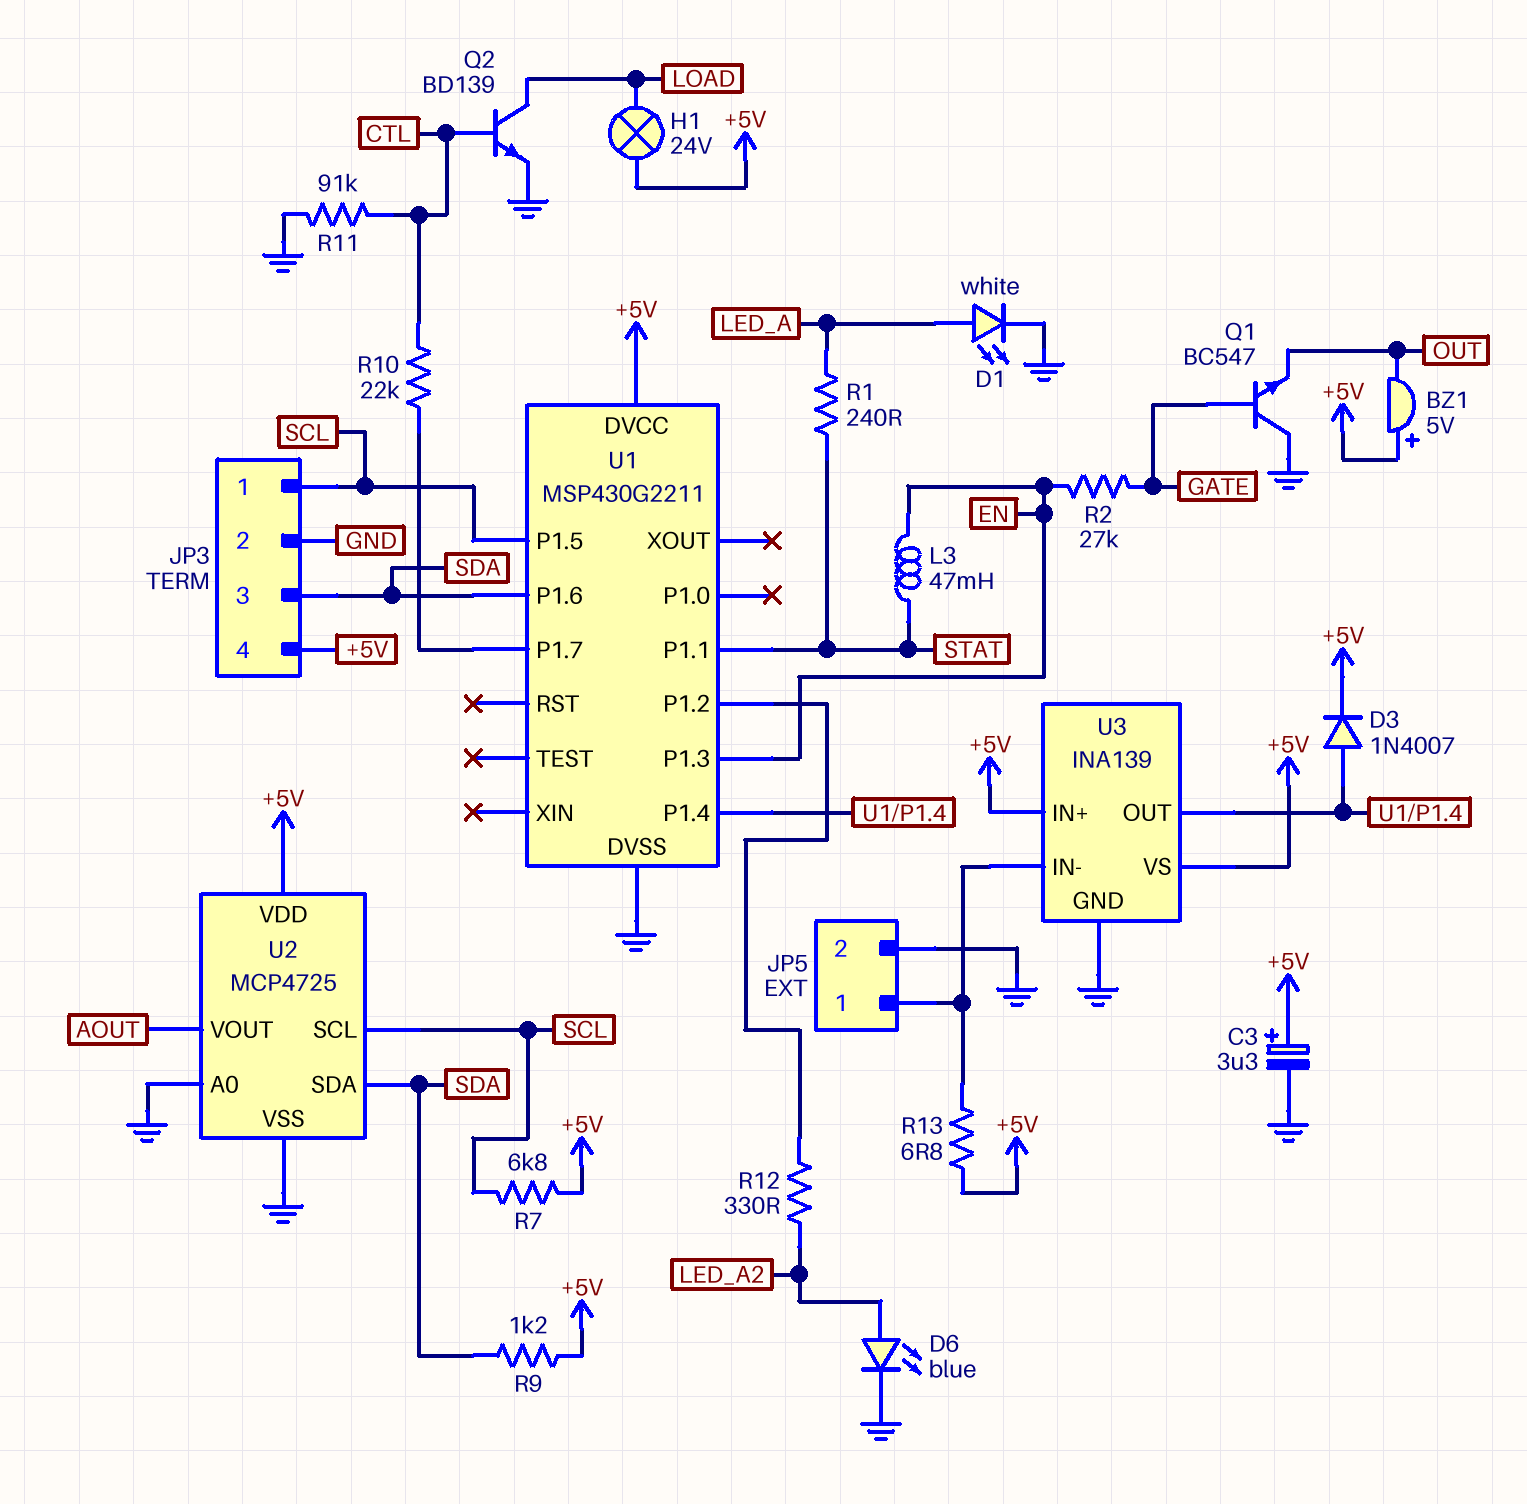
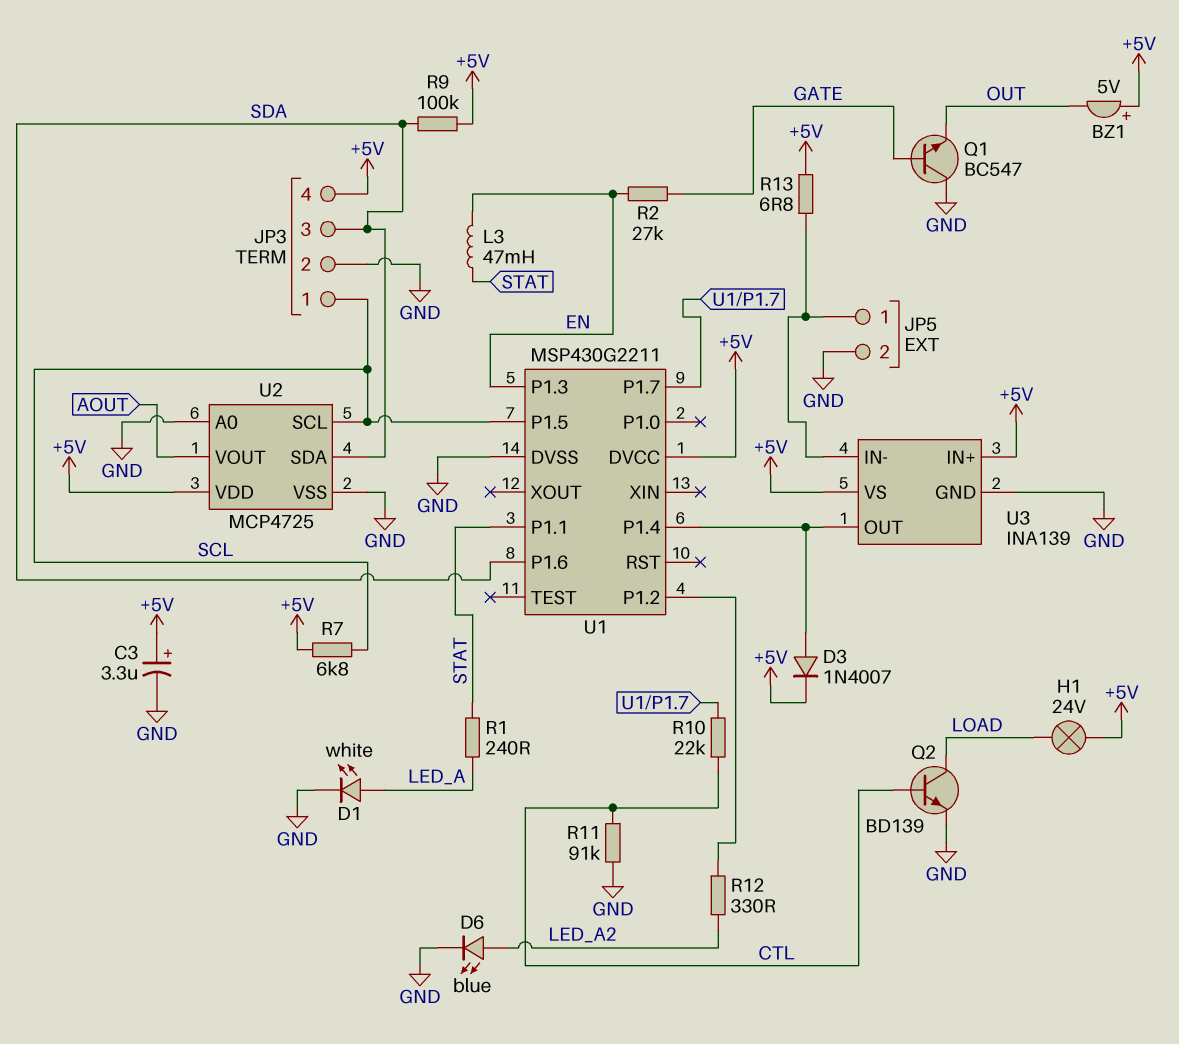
R9: 1.2k (+5V, SDA) -> 100k (+5V, SDA)

